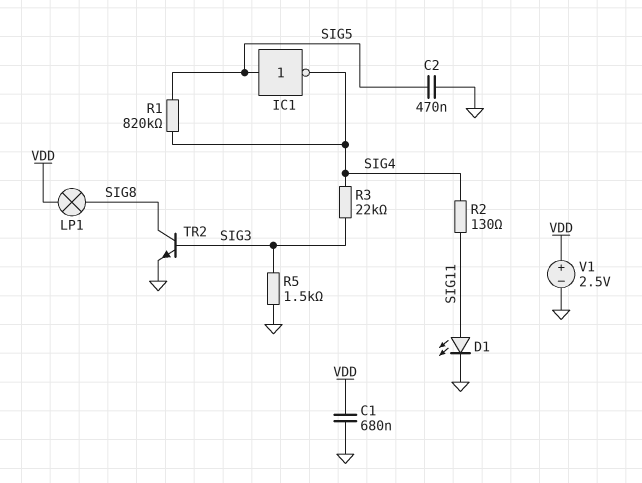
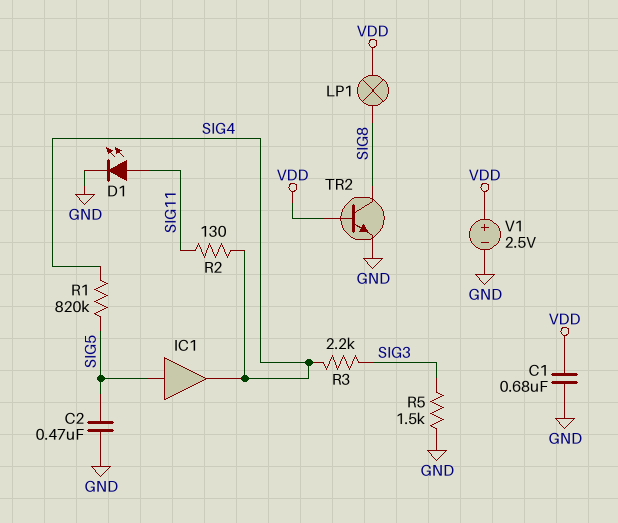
IC1: NOT (in SIG5, out SIG4) -> buffer (in SIG5, out SIG4)
R3: 22k (SIG3, SIG4) -> 2.2k (SIG3, SIG4)
TR2: NPN (B SIG3, C SIG8, E GND) -> NPN (B VDD, C SIG8, E GND)

